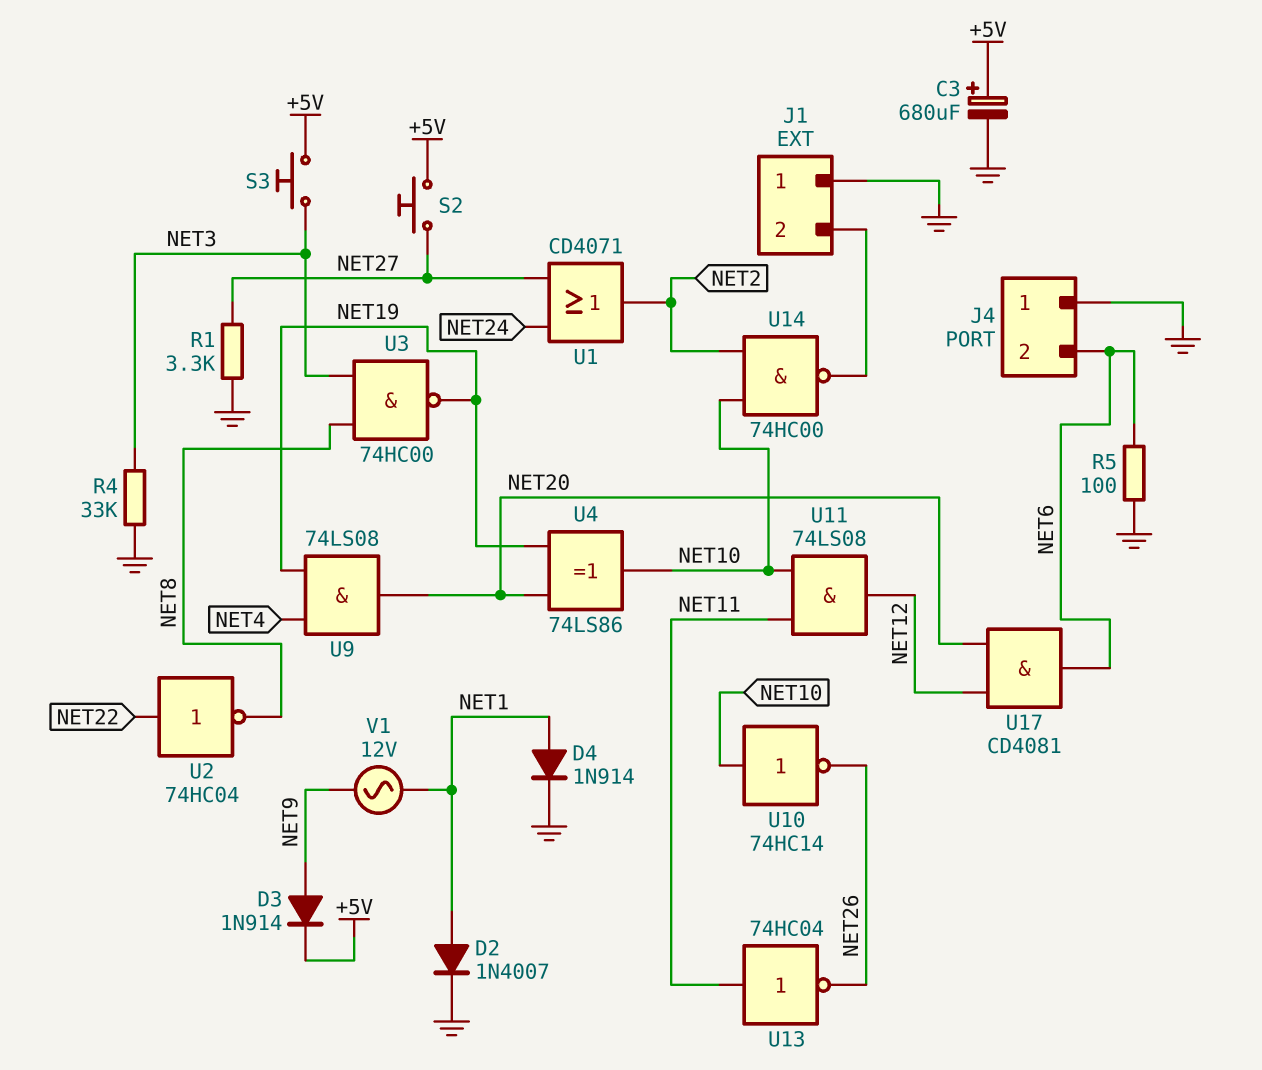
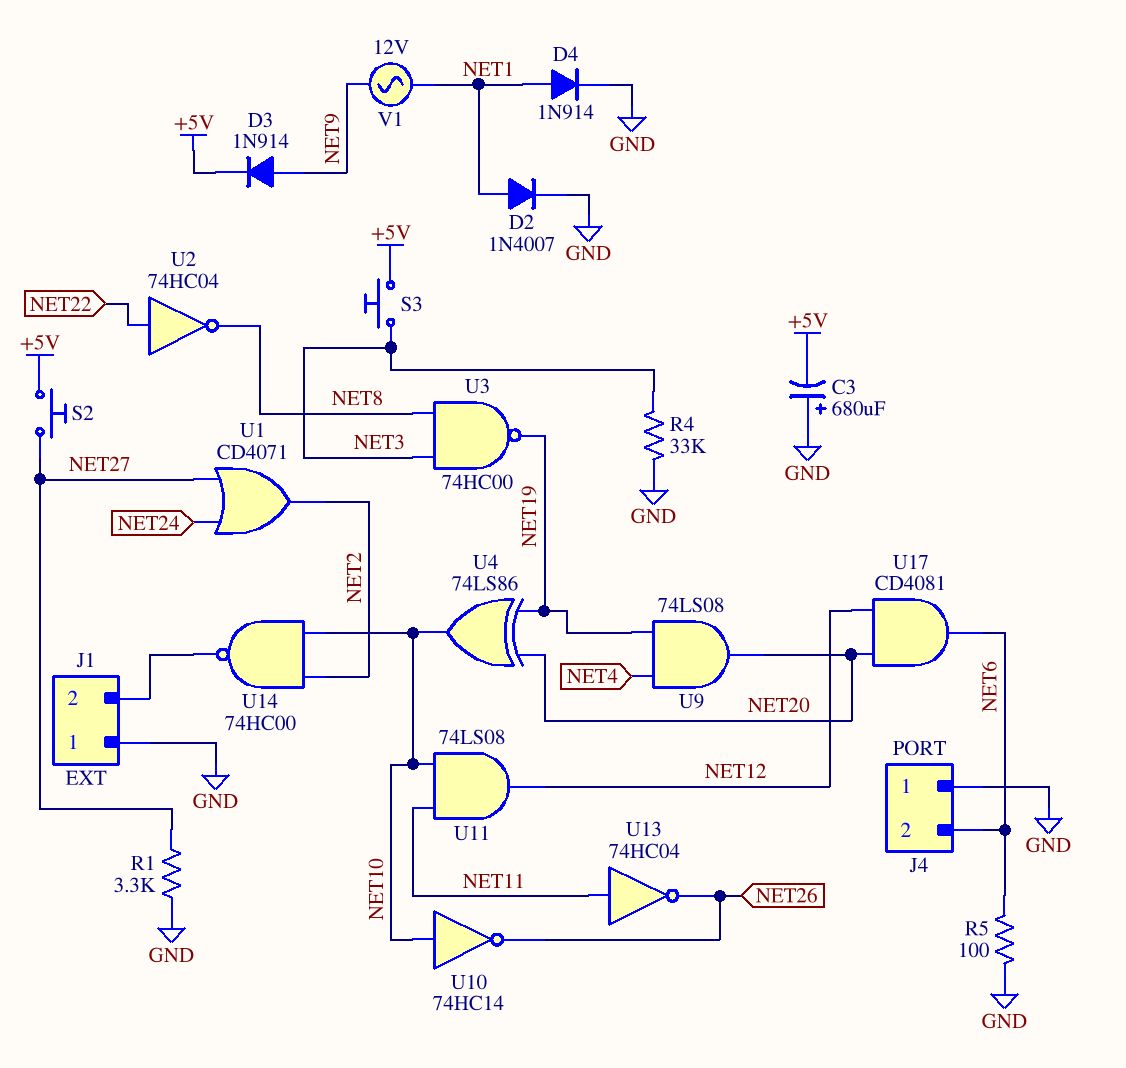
C3: 680uF (plus +5V, minus GND) -> 680uF (plus GND, minus +5V)

